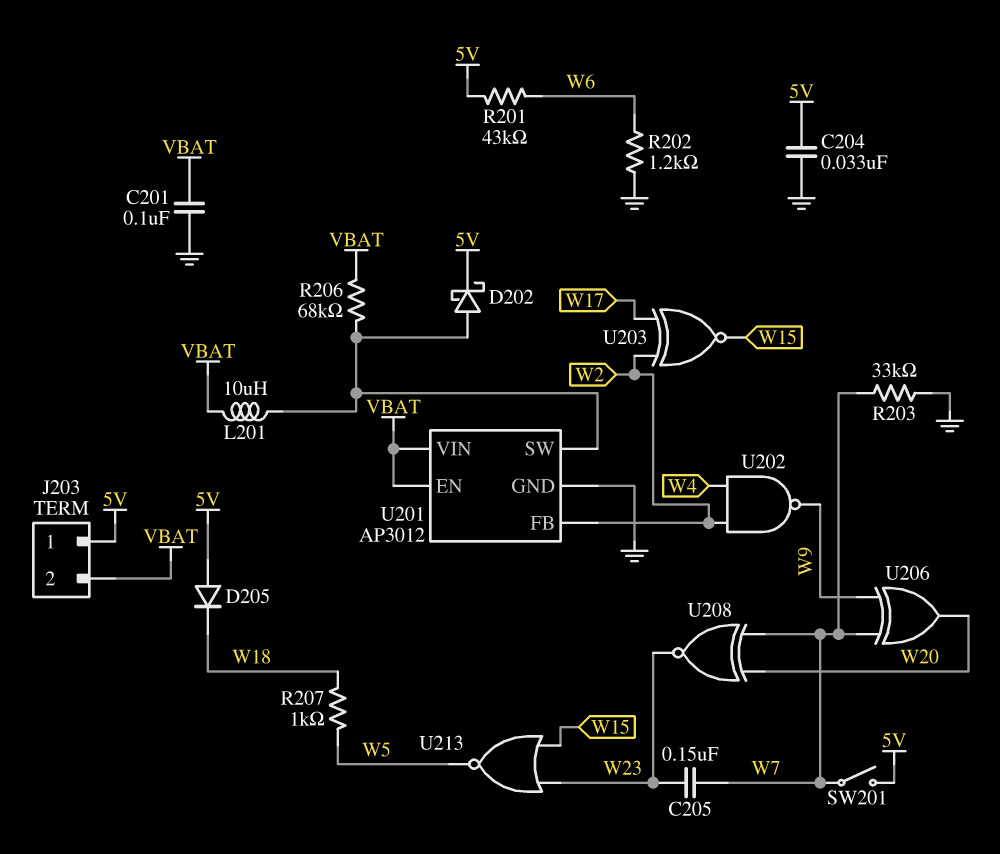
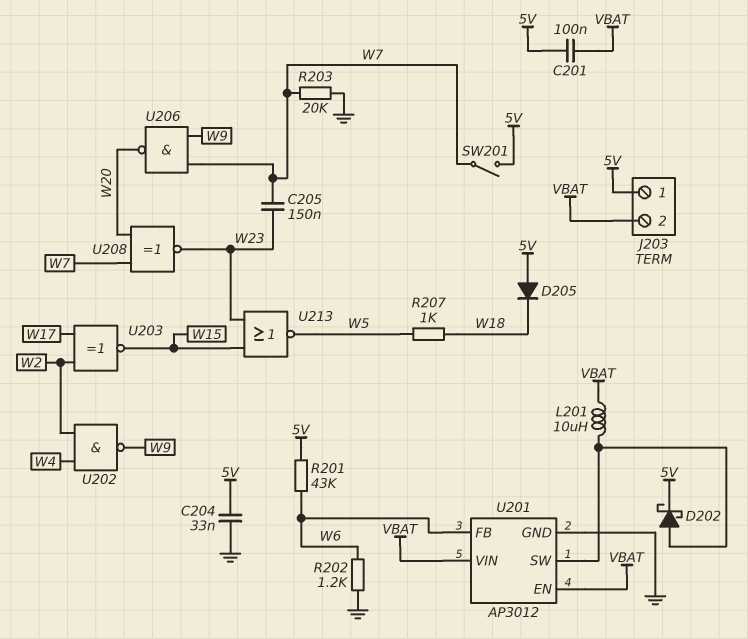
C201: 100nF (GND, VBAT) -> 100nF (5V, VBAT)
R203: 33k (GND, W7) -> 20k (GND, W7)
R206: 68k (U201/SW, VBAT) -> none
U201 pin FB: W2 -> W6
U206: XOR (in W7, in W9, out W20) -> NAND (in W7, in W9, out W20)

